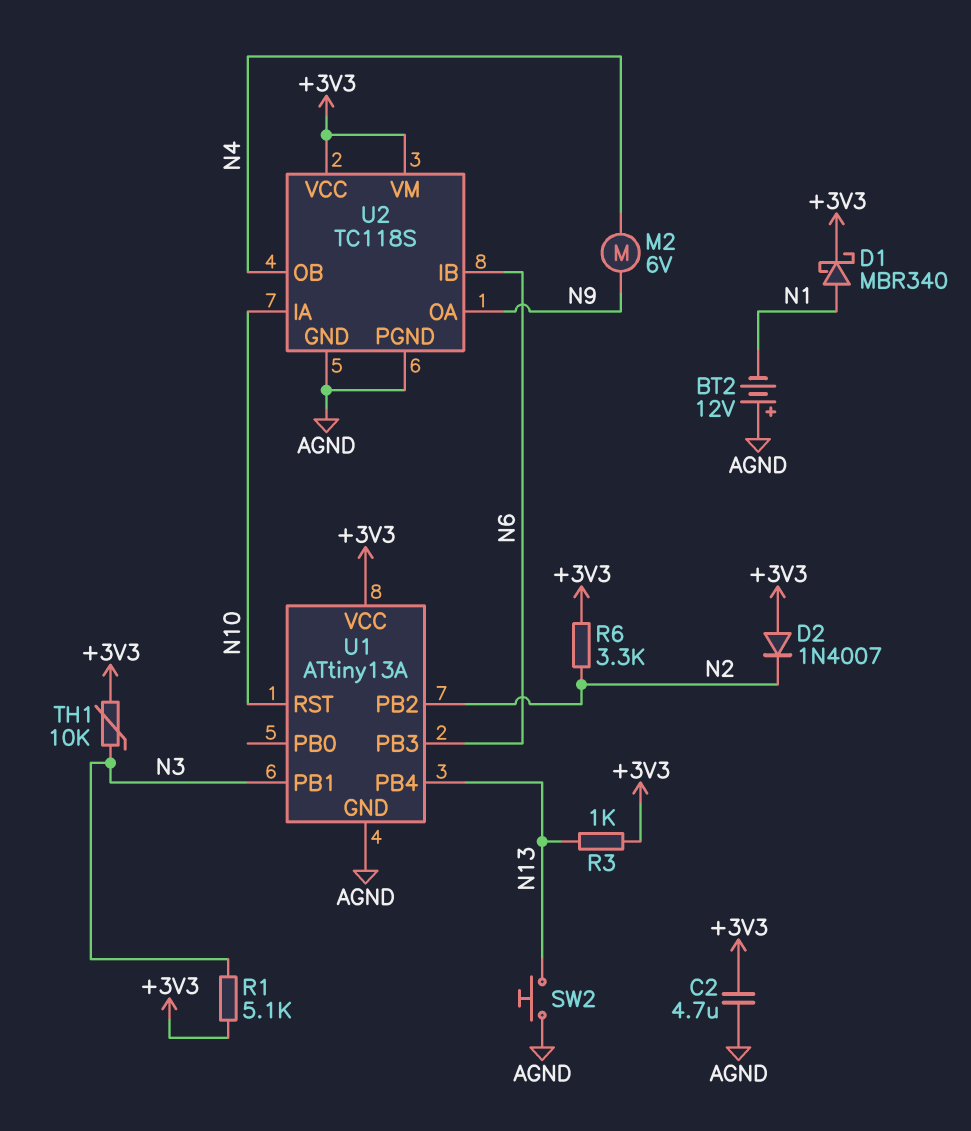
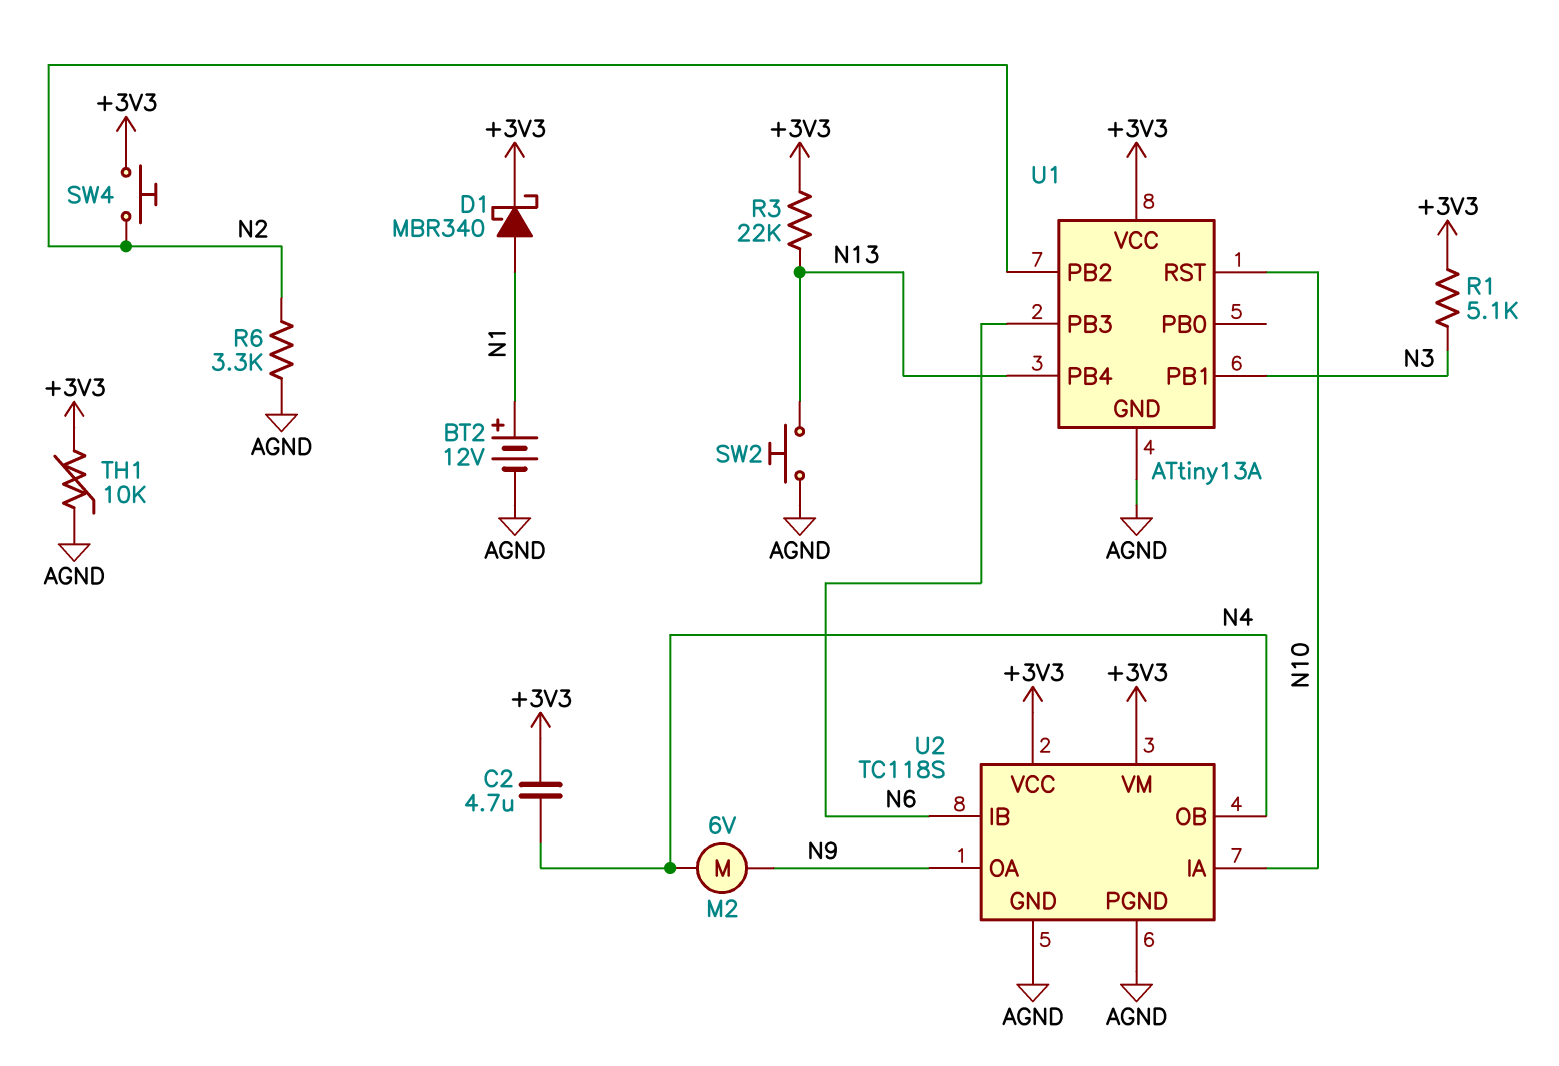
BT2: 12V (plus AGND, minus N1) -> 12V (plus N1, minus AGND)
C2: 4.7uF (+3V3, AGND) -> 4.7uF (+3V3, N4)
D2: diode 1N4007 (A +3V3, K N2) -> none
R3: 1k (+3V3, N13) -> 22k (+3V3, N13)
R6: 3.3k (+3V3, N2) -> 3.3k (AGND, N2)
SW4: none -> button (+3V3, N2)
TH1: 10k (+3V3, N3) -> 10k (+3V3, AGND)

